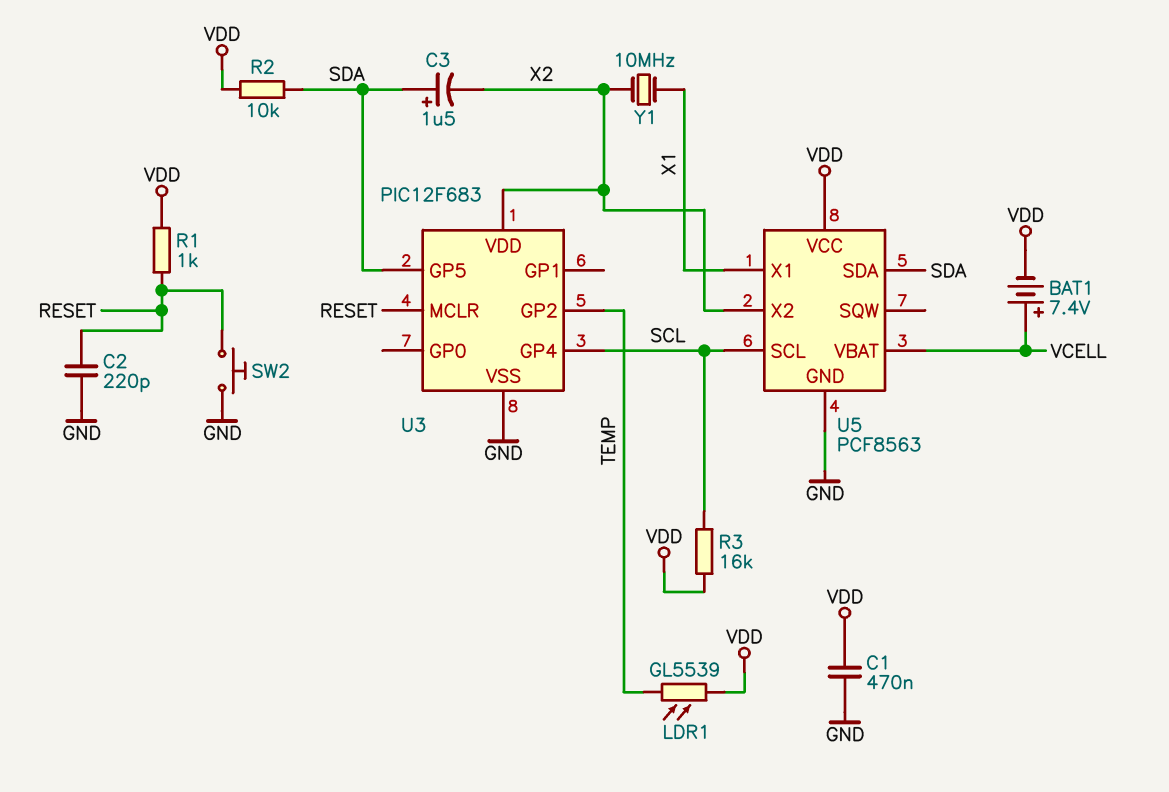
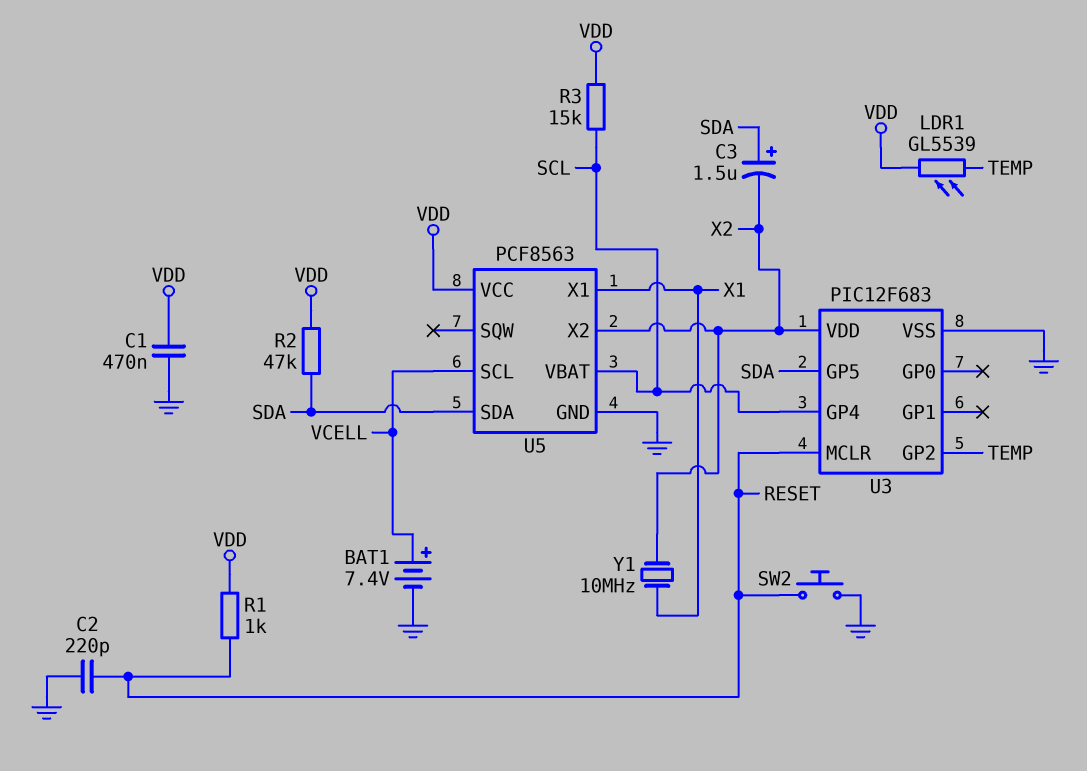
BAT1: 7.4V (plus VCELL, minus VDD) -> 7.4V (plus VCELL, minus GND)
R2: 10k (SDA, VDD) -> 47k (SDA, VDD)
R3: 16k (SCL, VDD) -> 15k (SCL, VDD)
U5 pin SCL: SCL -> VCELL
U5 pin VBAT: VCELL -> SCL

